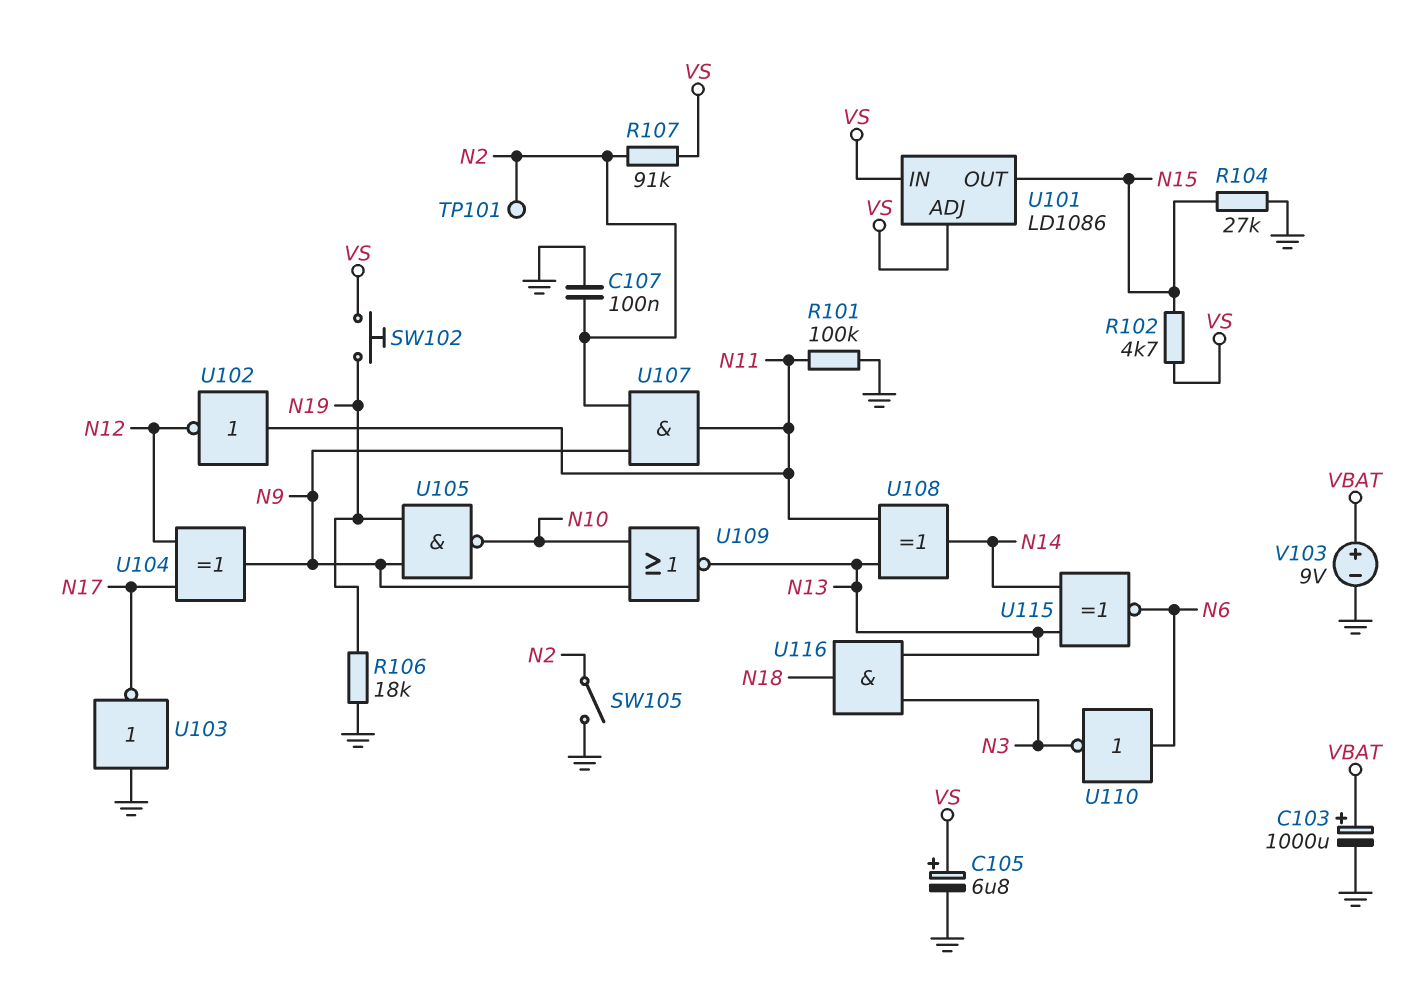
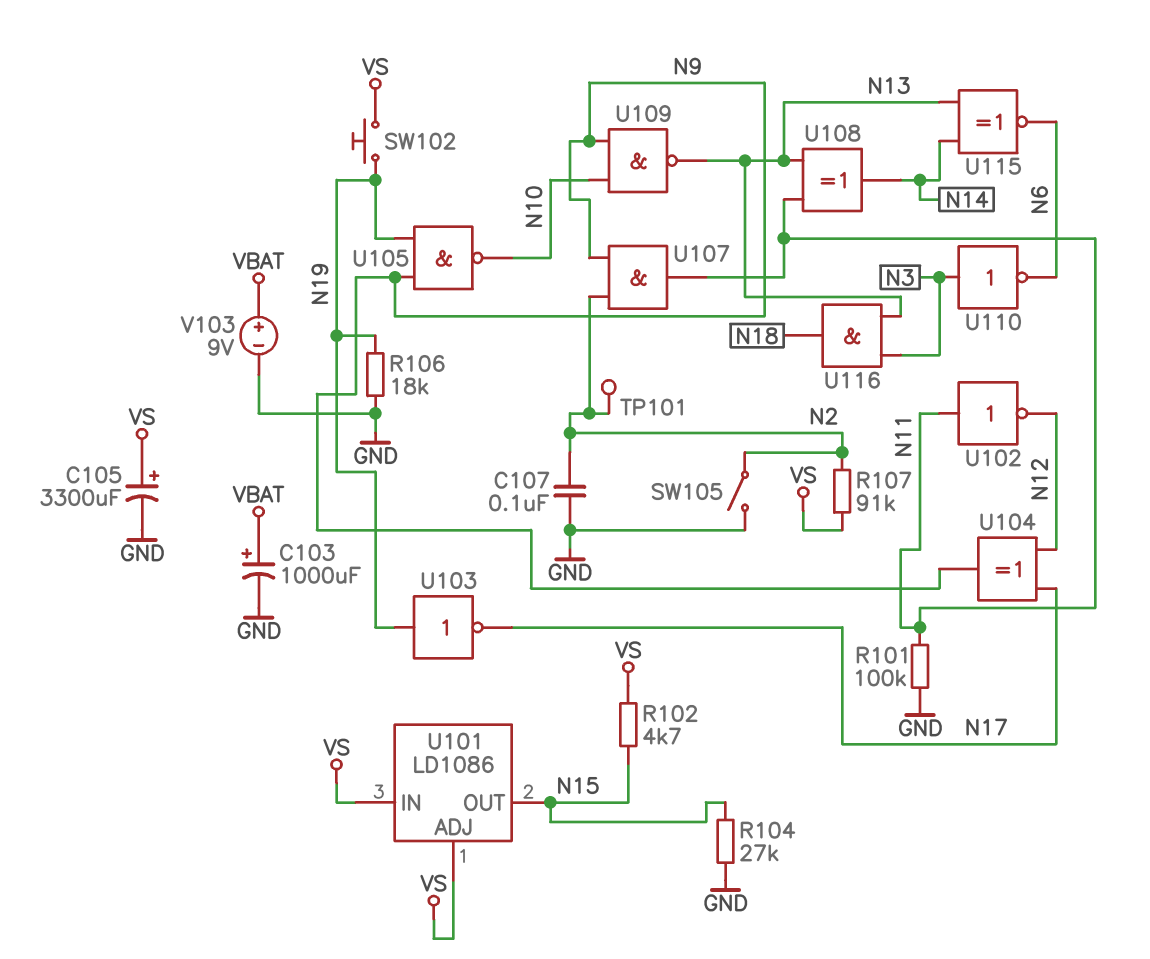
C105: 6.8uF (plus VS, minus GND) -> 3300uF (plus VS, minus GND)
U103: NOT (in GND, out N17) -> NOT (in N19, out N17)
U109: NOR (in N9, in N10, out N13) -> NAND (in N9, in N10, out N13)
U110: NOT (in N6, out N3) -> NOT (in N3, out N6)

